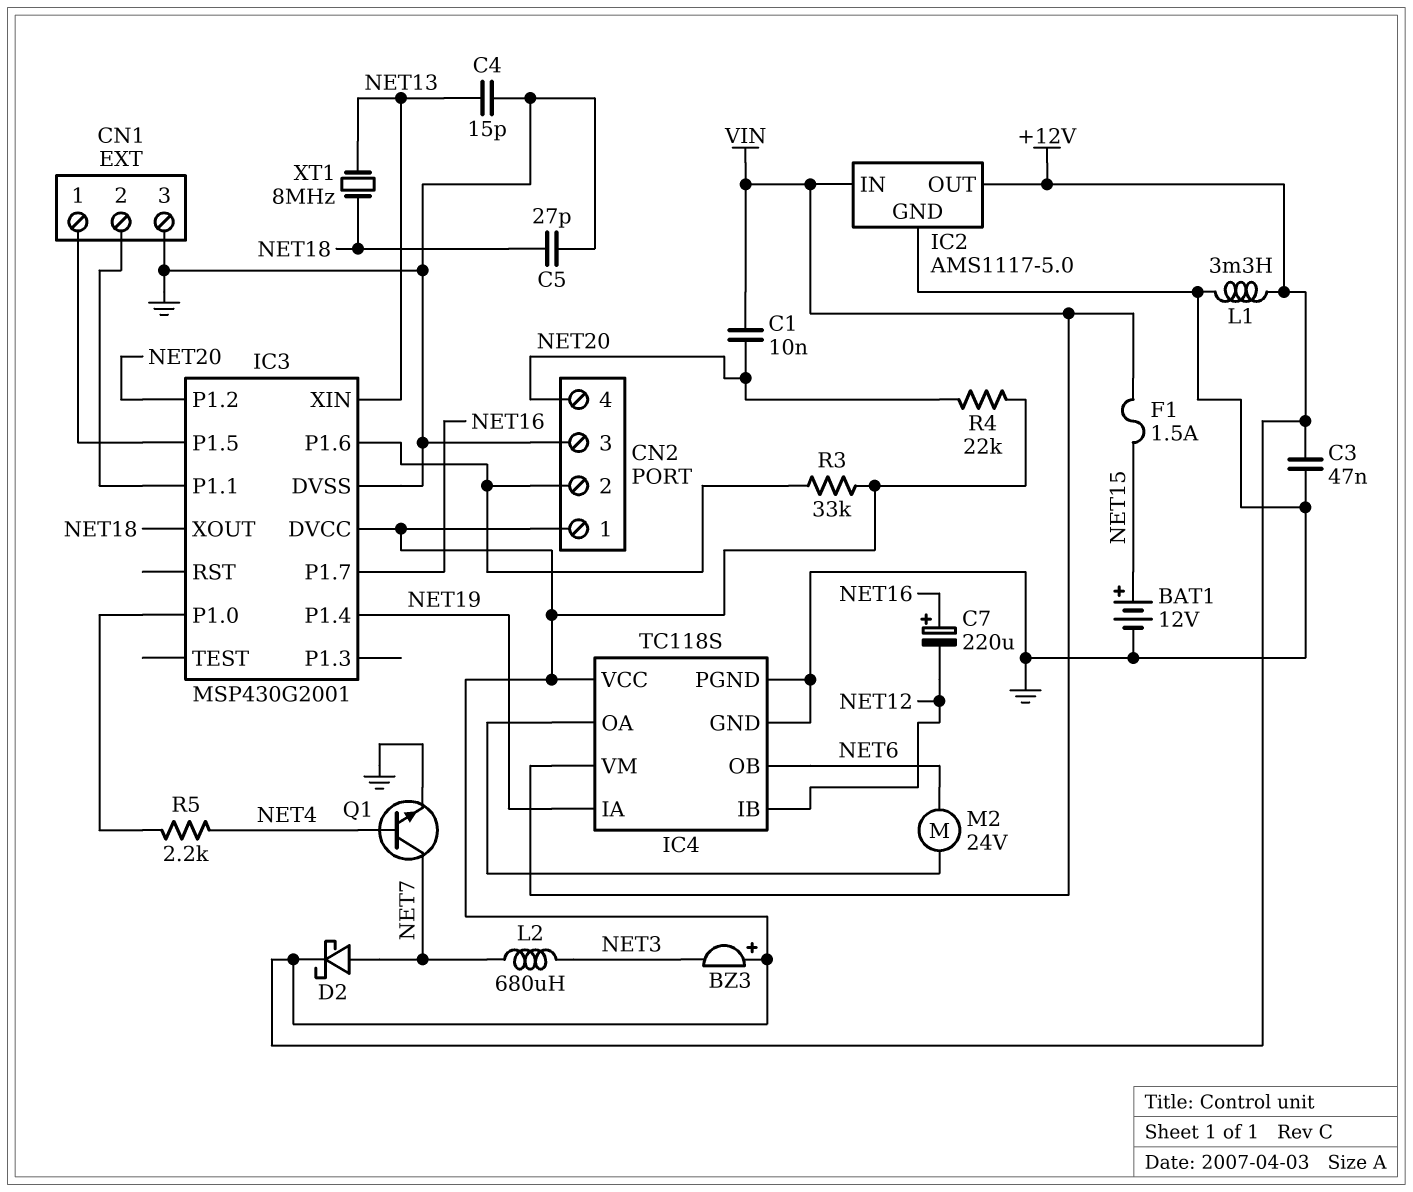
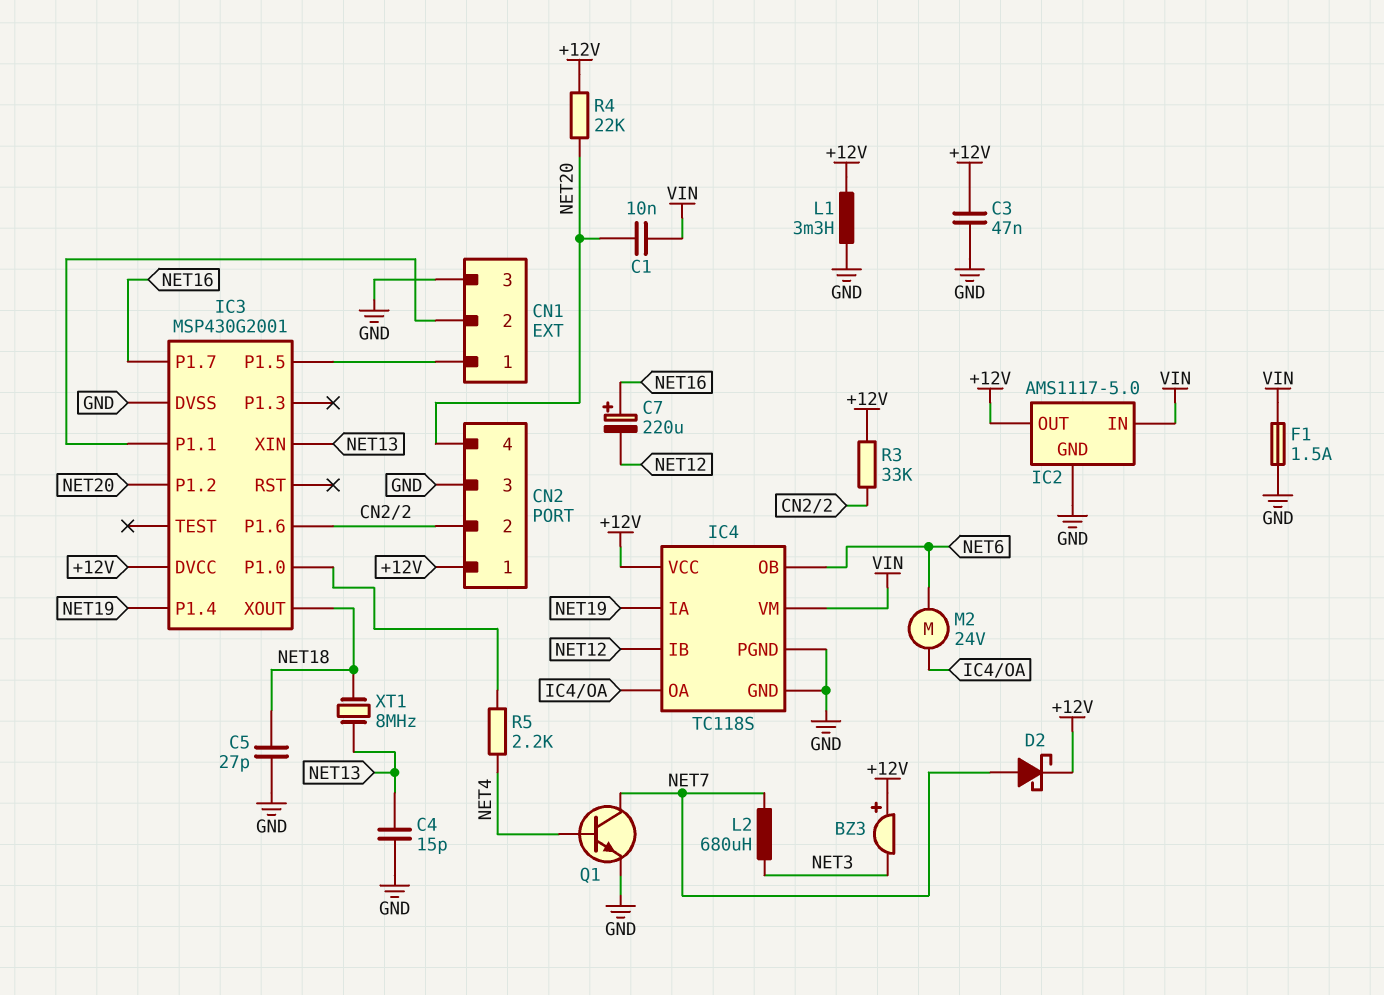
BAT1: 12V (plus NET15, minus GND) -> none
F1: 1.5A (NET15, VIN) -> 1.5A (GND, VIN)

